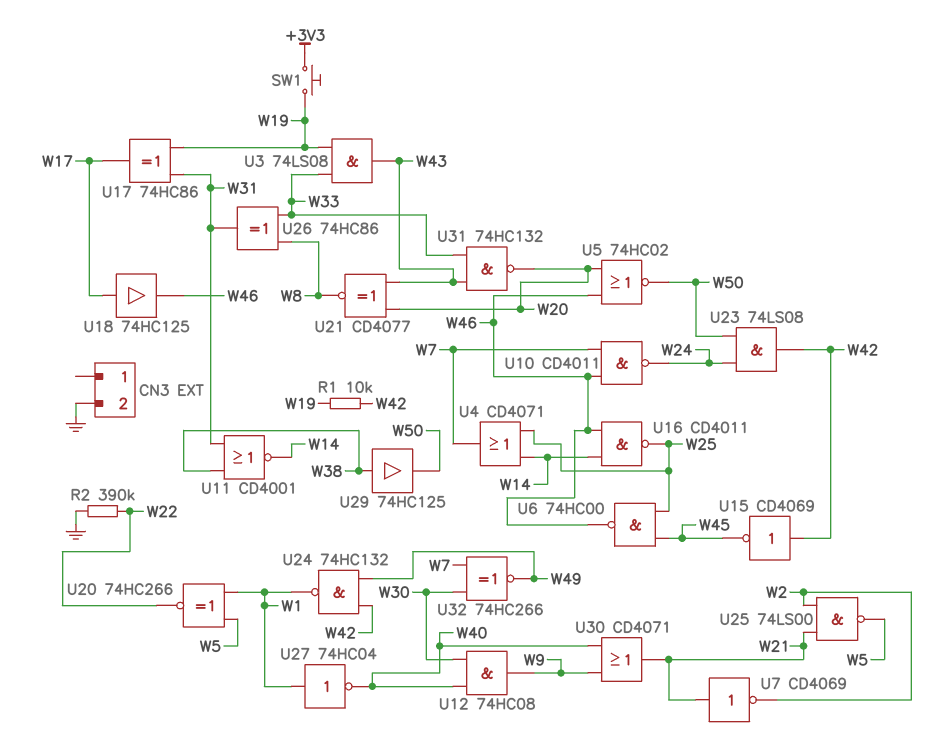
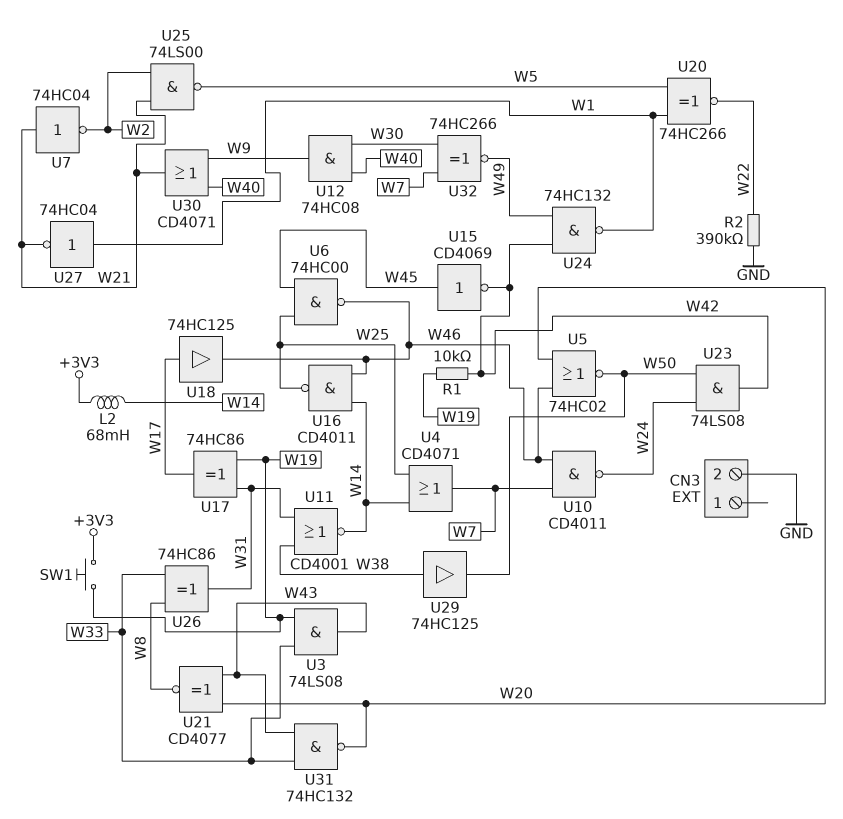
L2: none -> 68mH (+3V3, W14)
U7: NOT CD4069 (in W21, out W2) -> NOT 74HC04 (in W21, out W2)
U15: NOT CD4069 (in W42, out W45) -> NOT CD4069 (in W45, out W42)
U27: NOT 74HC04 (in W1, out W40) -> NOT 74HC04 (in W1, out W21)

